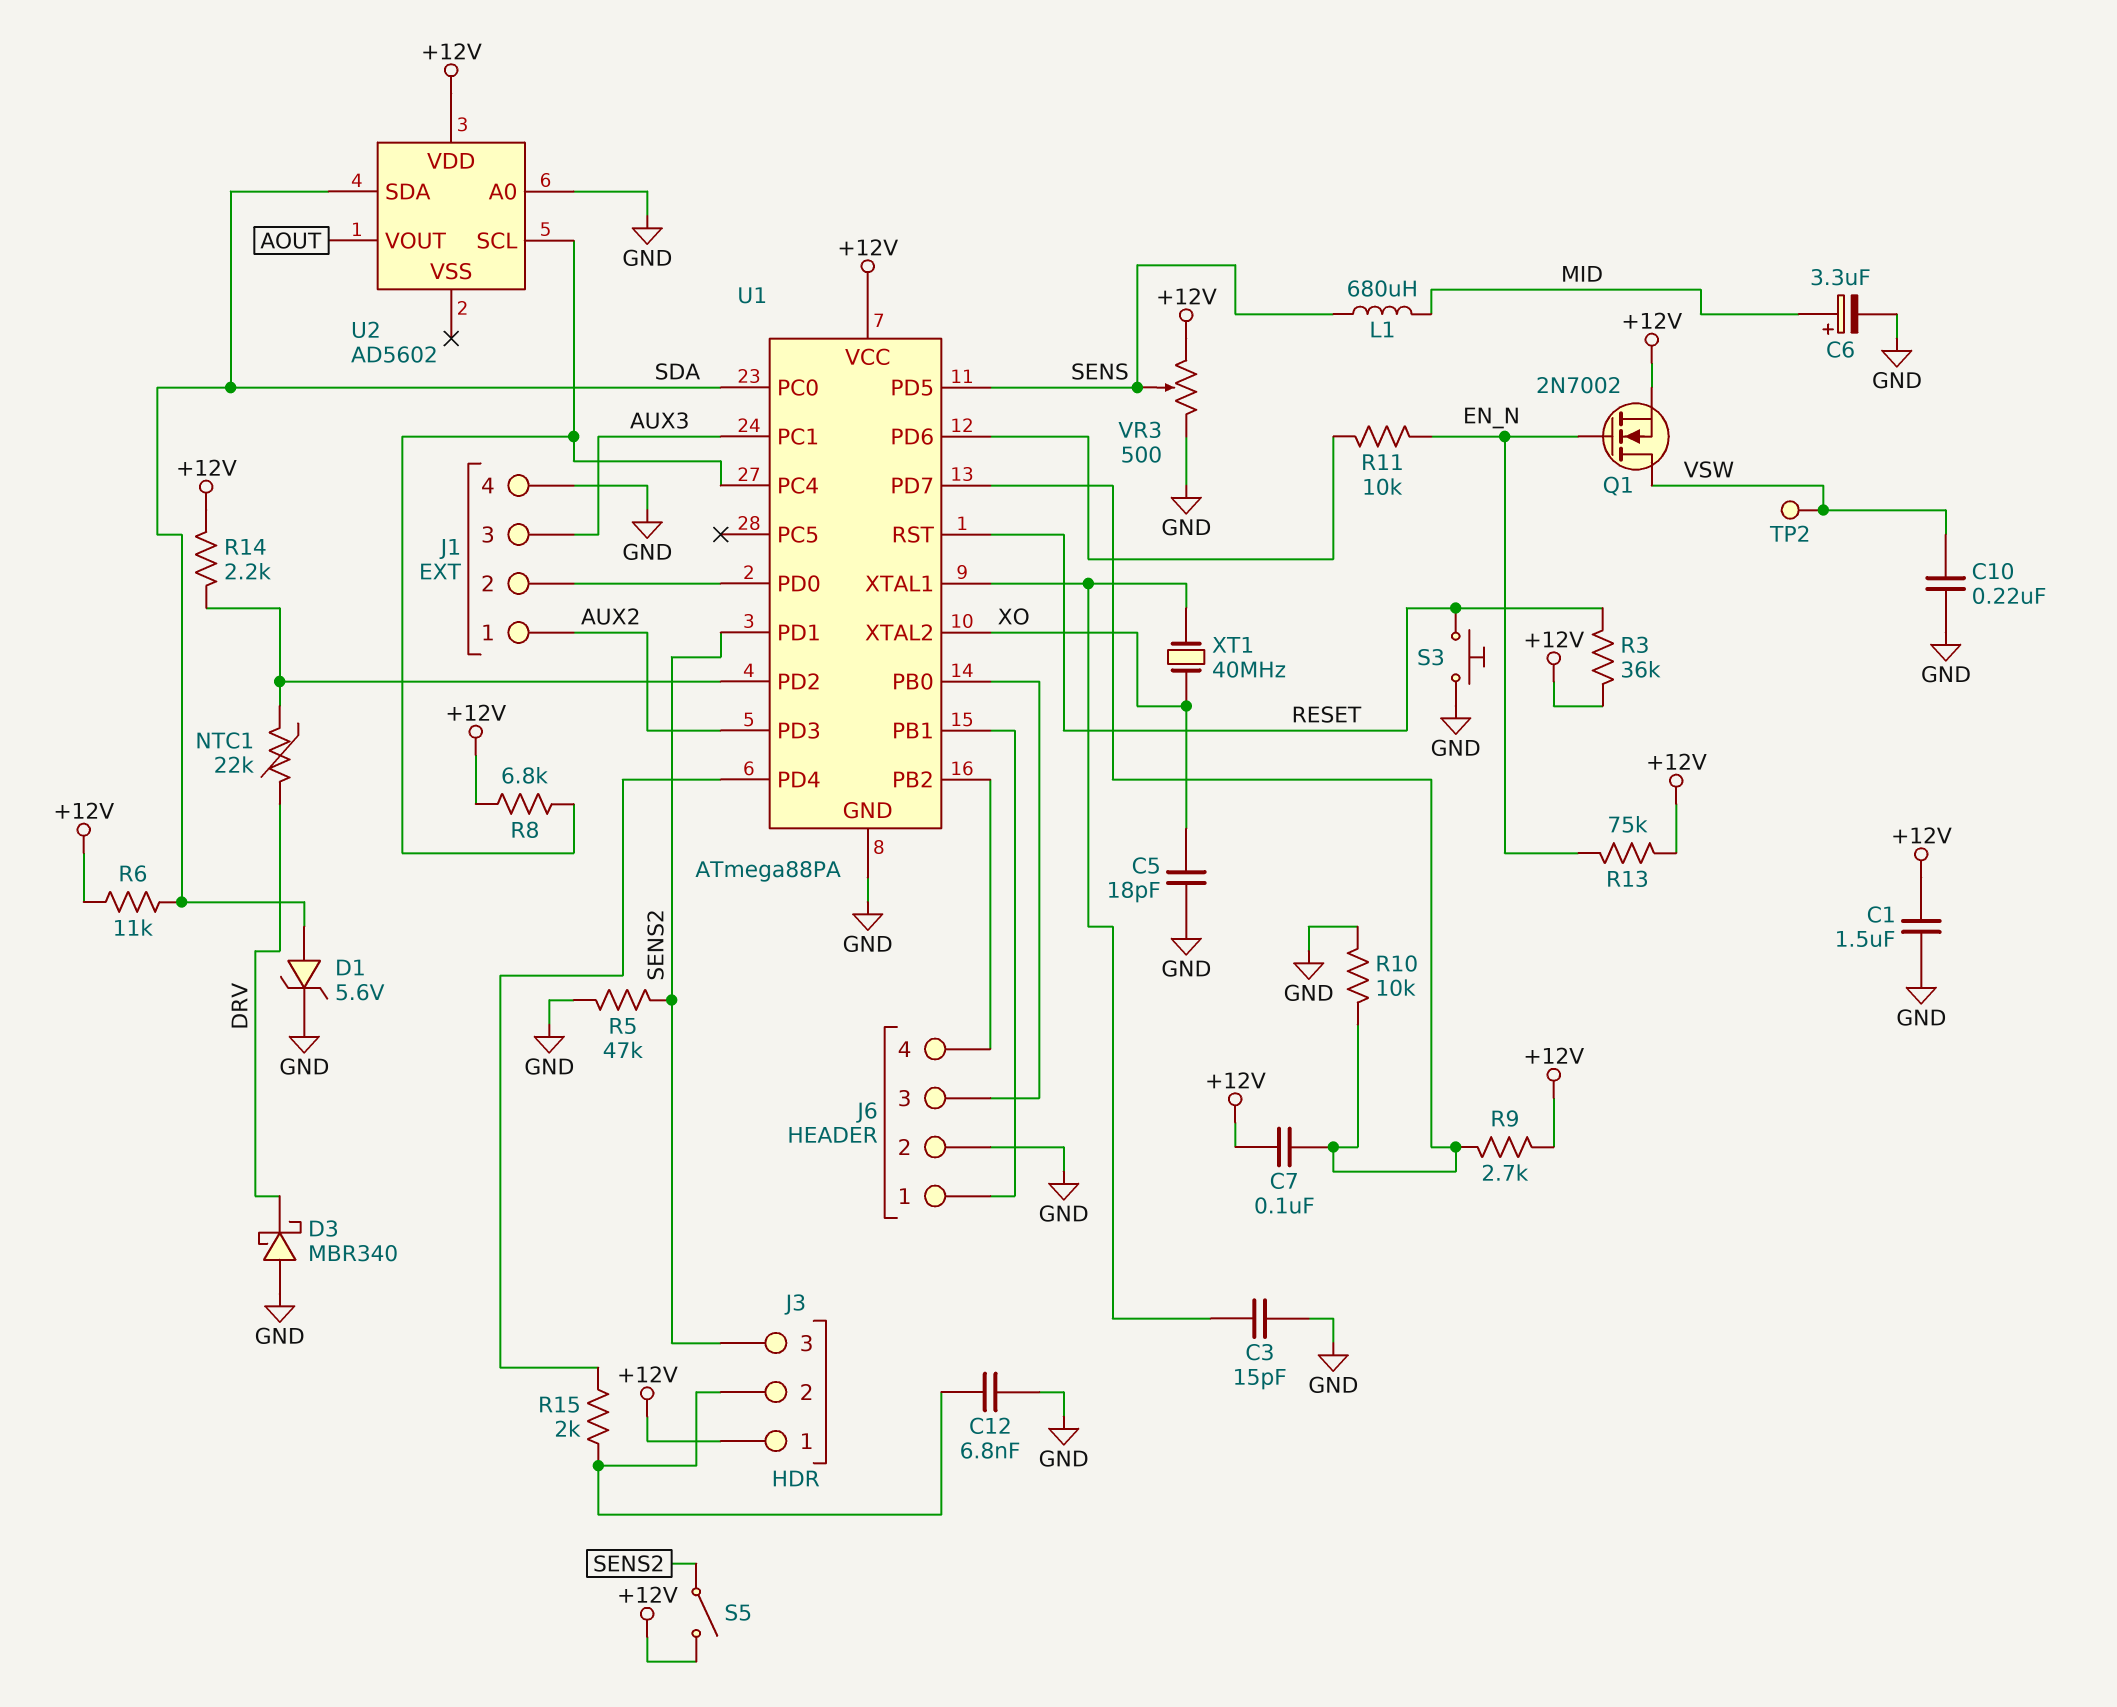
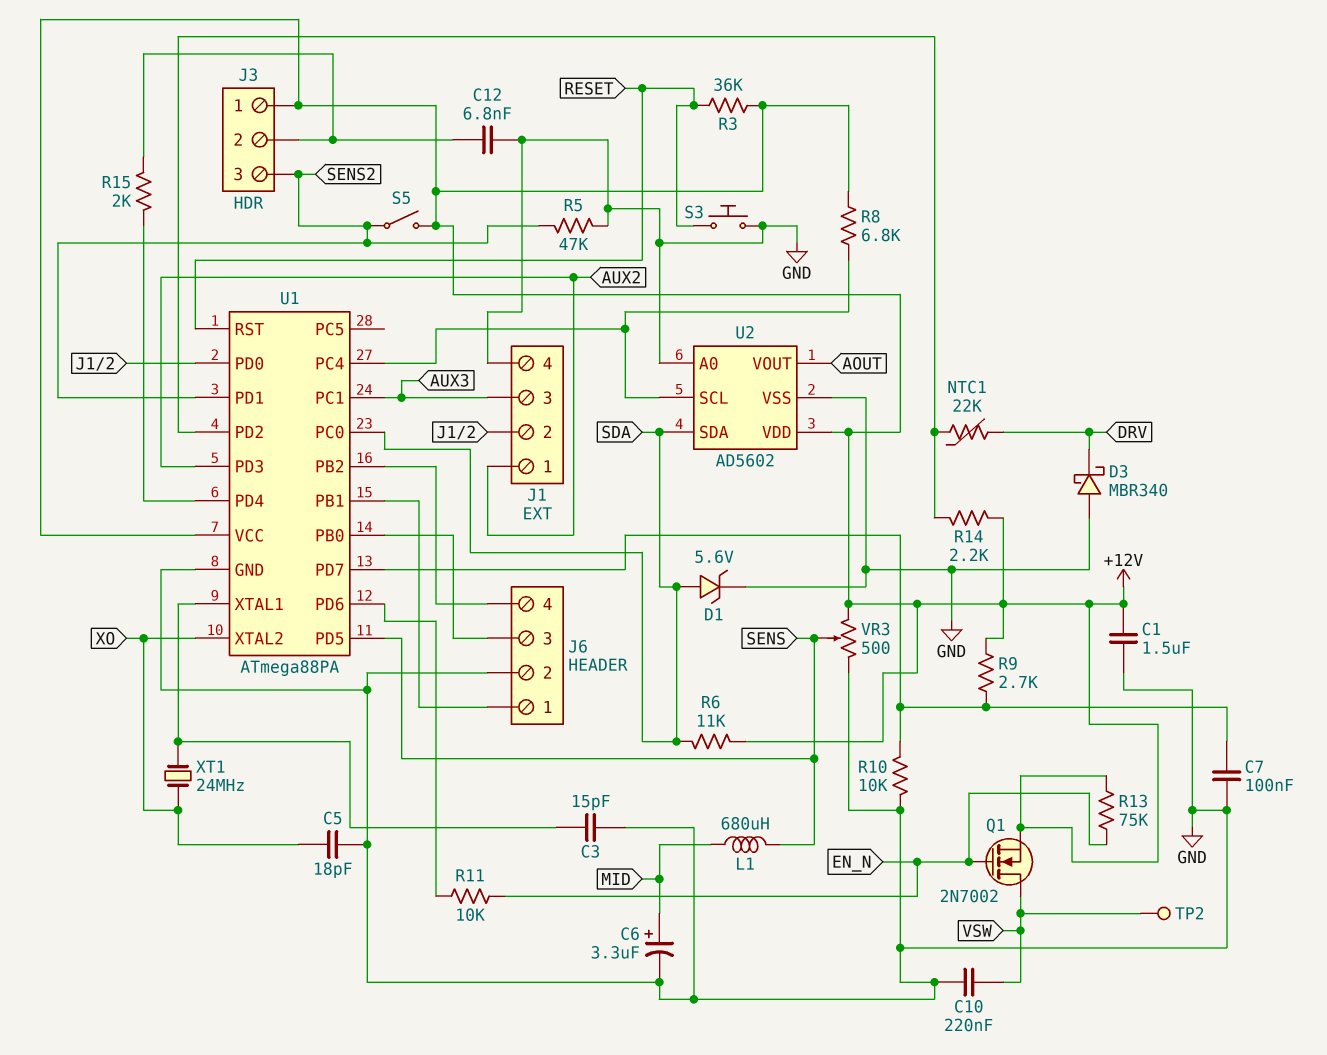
C7: 100nF (+12V, U1/PD7) -> 100nF (GND, U1/PD7)
U2 pin VSS: none -> GND
XT1: 40MHz (U1/XTAL1, XO) -> 24MHz (U1/XTAL1, XO)

